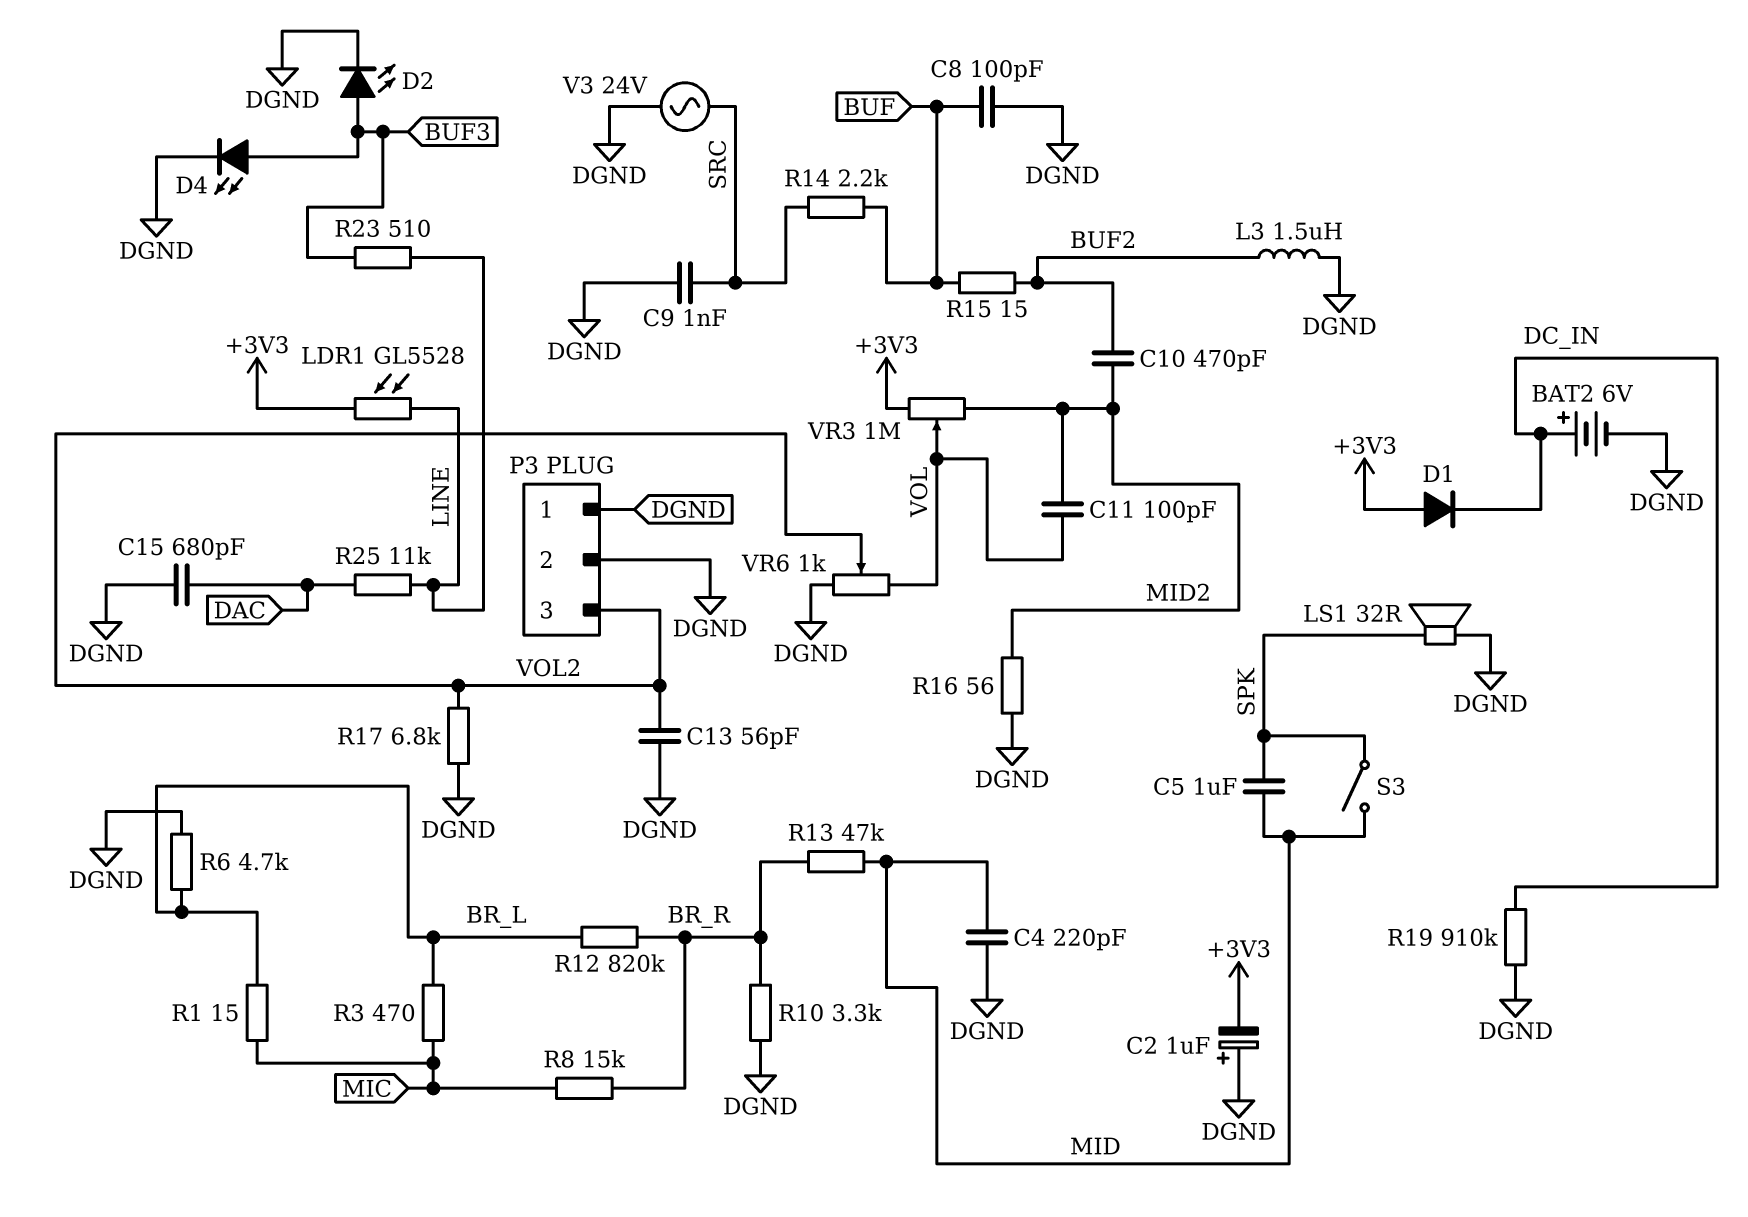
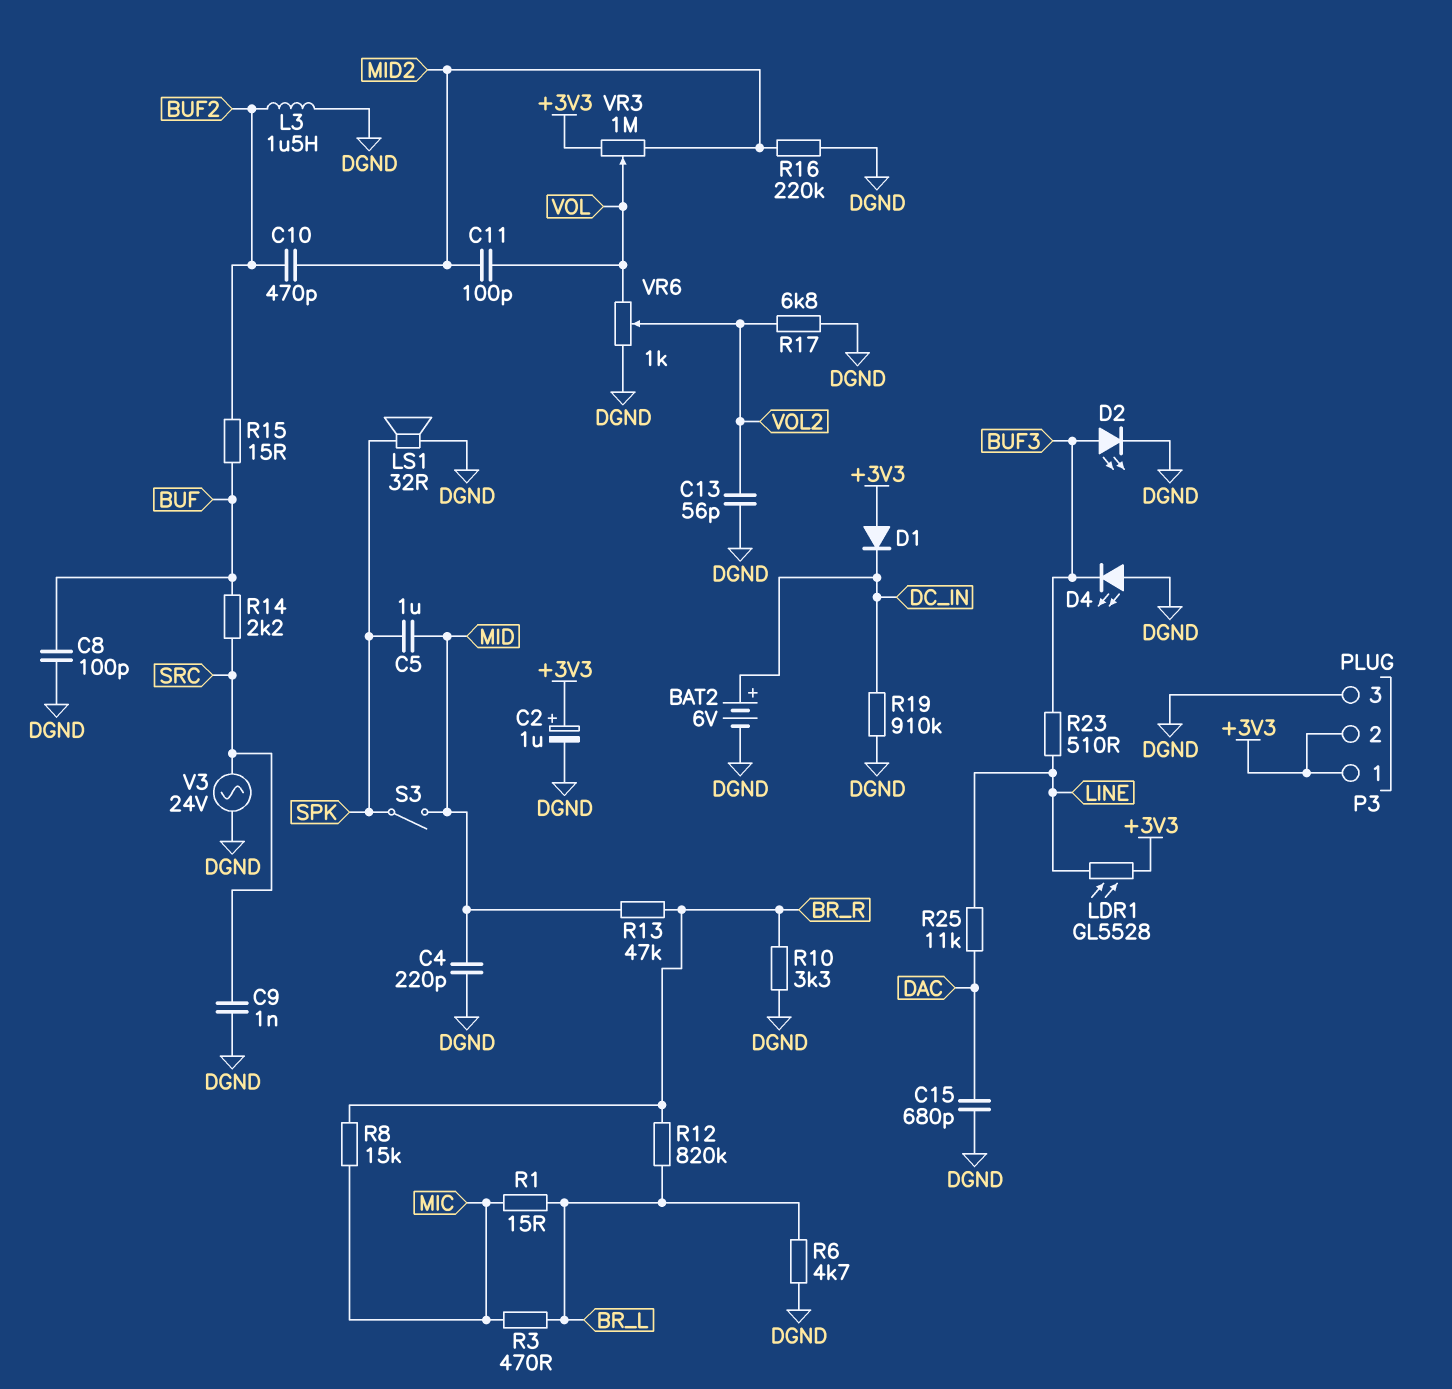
C2: 1uF (plus DGND, minus +3V3) -> 1uF (plus +3V3, minus DGND)
D4: LED (A BUF3, K DGND) -> LED (A DGND, K BUF3)
P3 pin 1: DGND -> +3V3
P3 pin 2: DGND -> +3V3
P3 pin 3: VOL2 -> DGND
R16: 56 (DGND, MID2) -> 220k (DGND, MID2)

